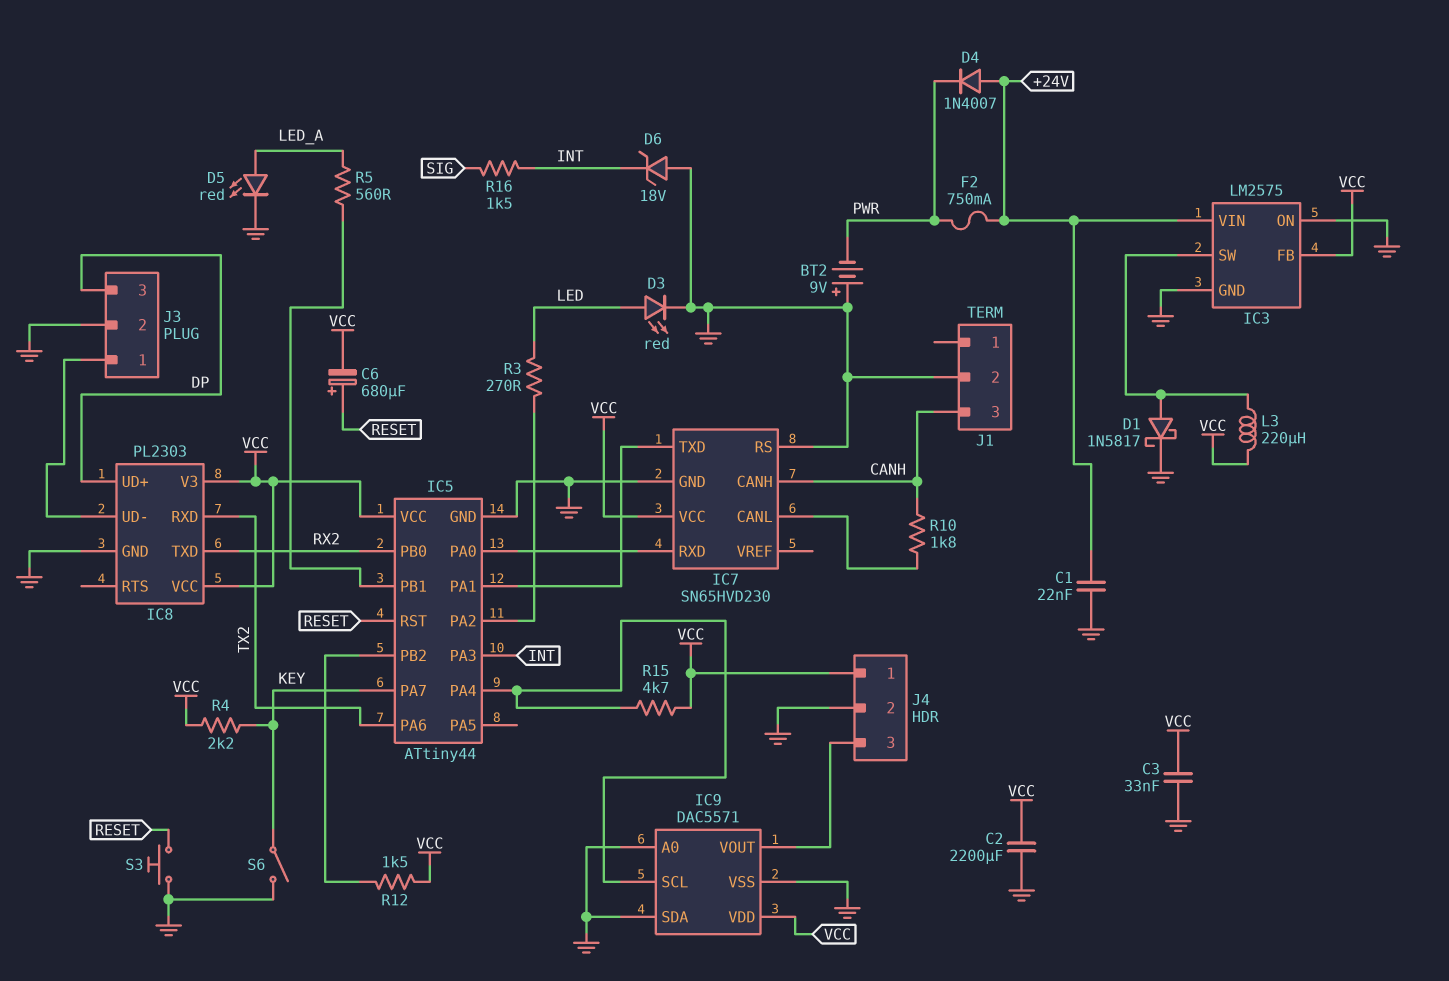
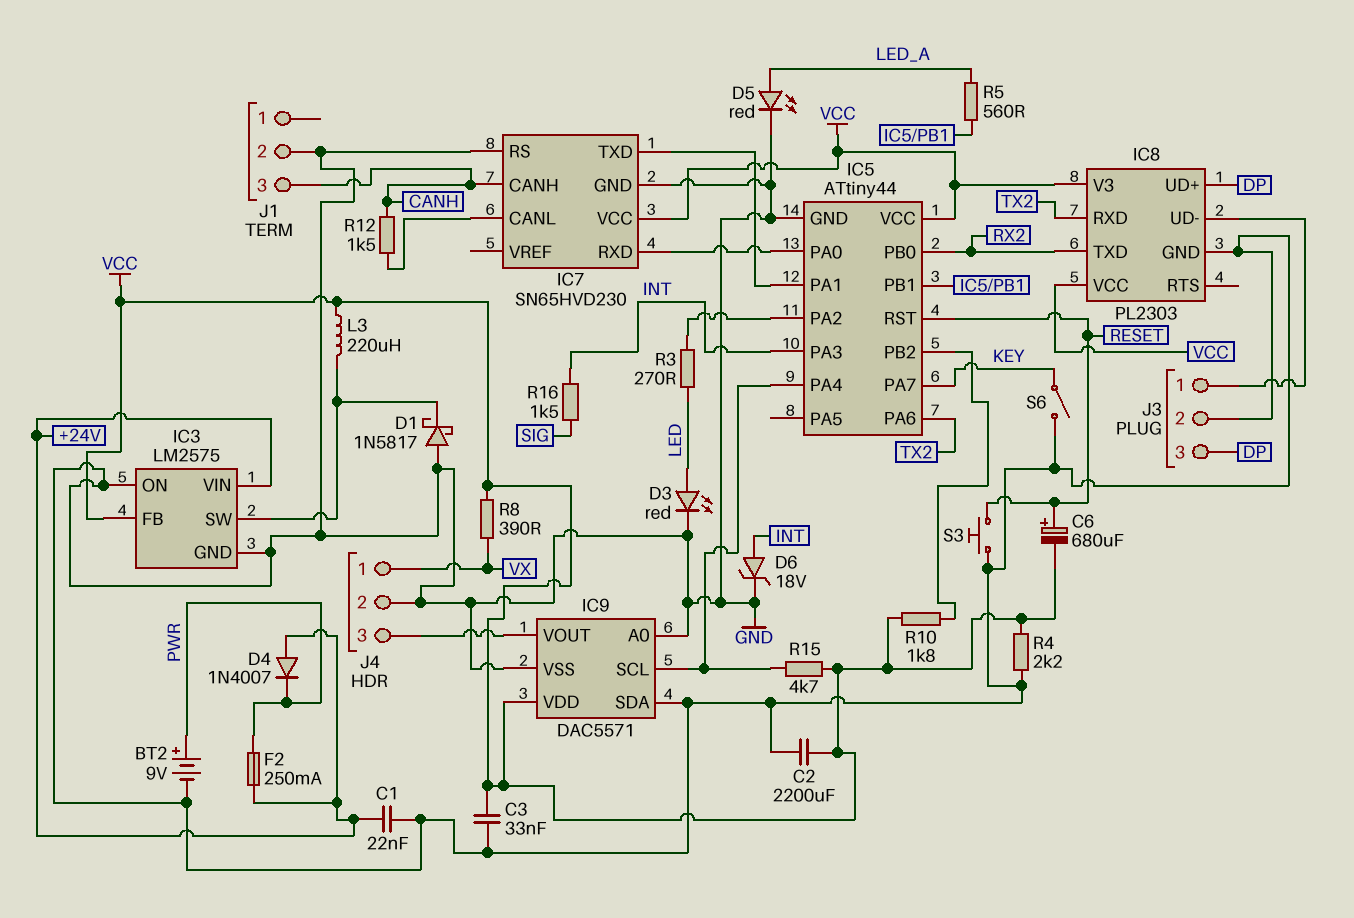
BT2: 9V (plus GND, minus PWR) -> 9V (plus PWR, minus GND)
D1: schottky 1N5817 (A IC3/SW, K GND) -> schottky 1N5817 (A GND, K IC3/SW)
D6: zener 18V (A GND, K INT) -> zener 18V (A INT, K GND)
F2: 750mA (+24V, PWR) -> 250mA (+24V, PWR)
J4 pin 1: VCC -> VX
R4: 2.2k (KEY, VCC) -> 2.2k (GND, VCC)
R8: none -> 390 (VCC, VX)
R10: 1.8k (CANH, IC7/CANL) -> 1.8k (IC5/PB2, VCC)
R12: 1.5k (IC5/PB2, VCC) -> 1.5k (CANH, IC7/CANL)

